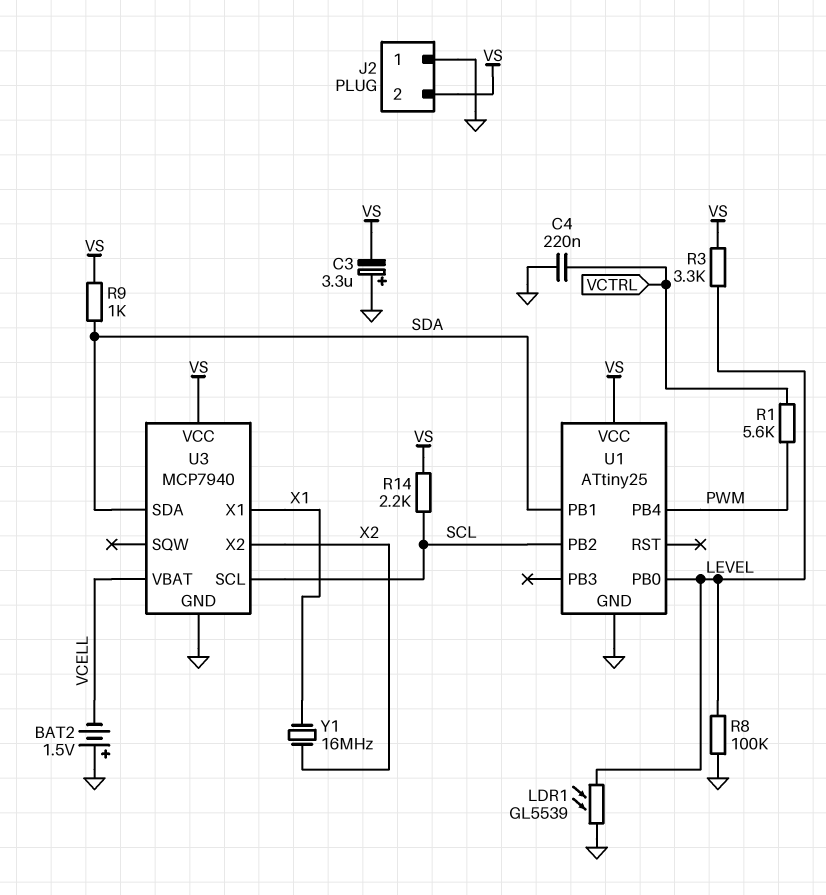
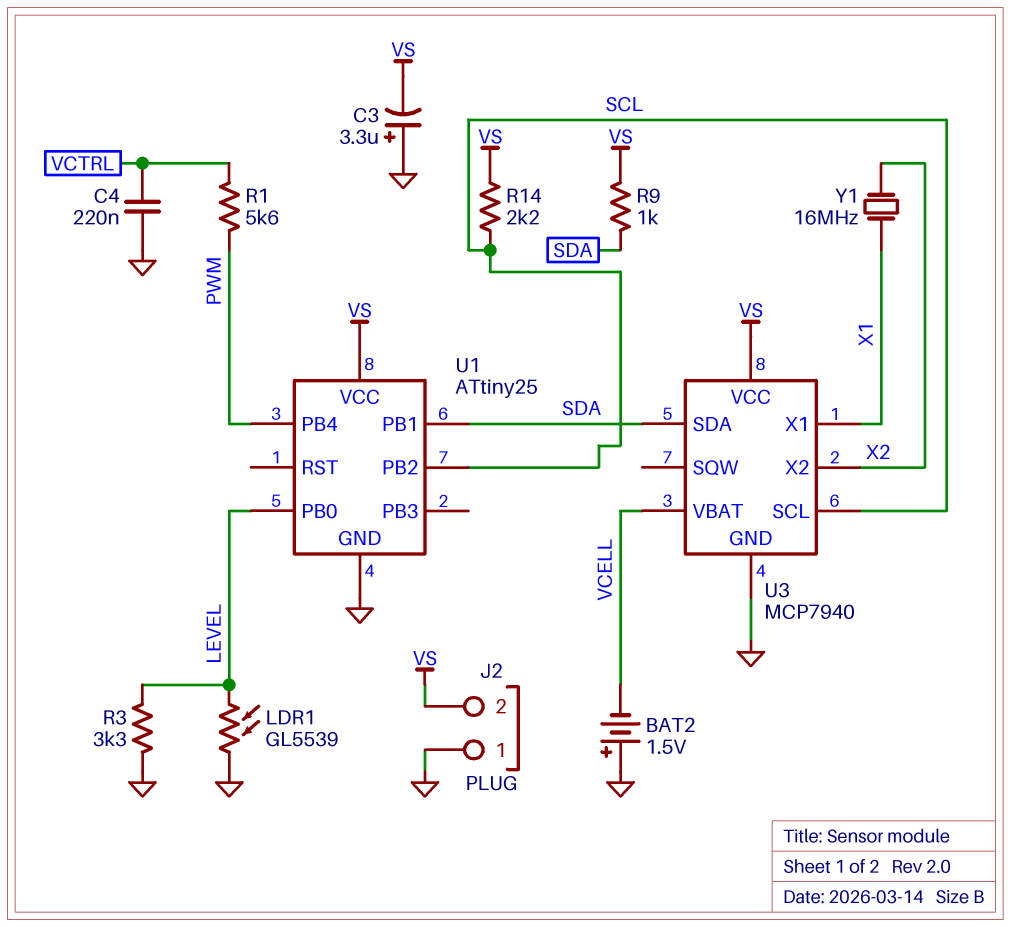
R3: 3.3k (LEVEL, VS) -> 3.3k (GND, LEVEL)
R8: 100k (GND, LEVEL) -> none

